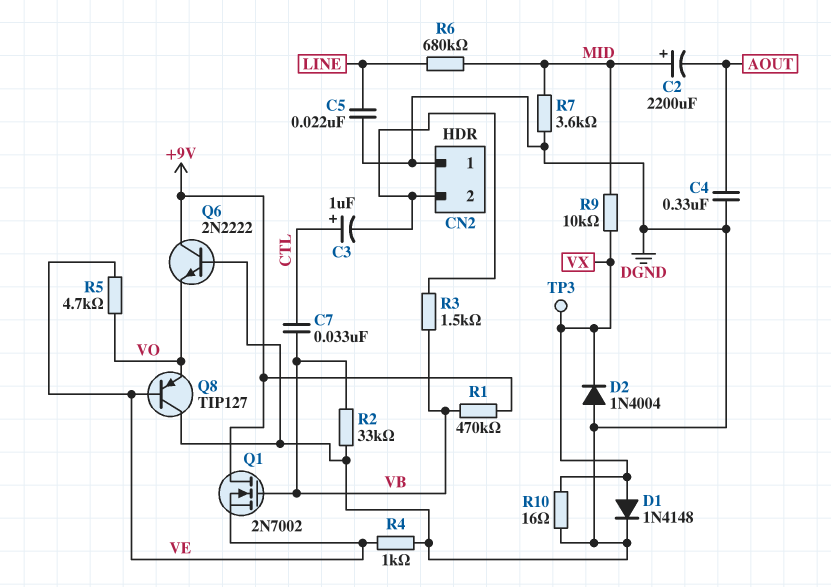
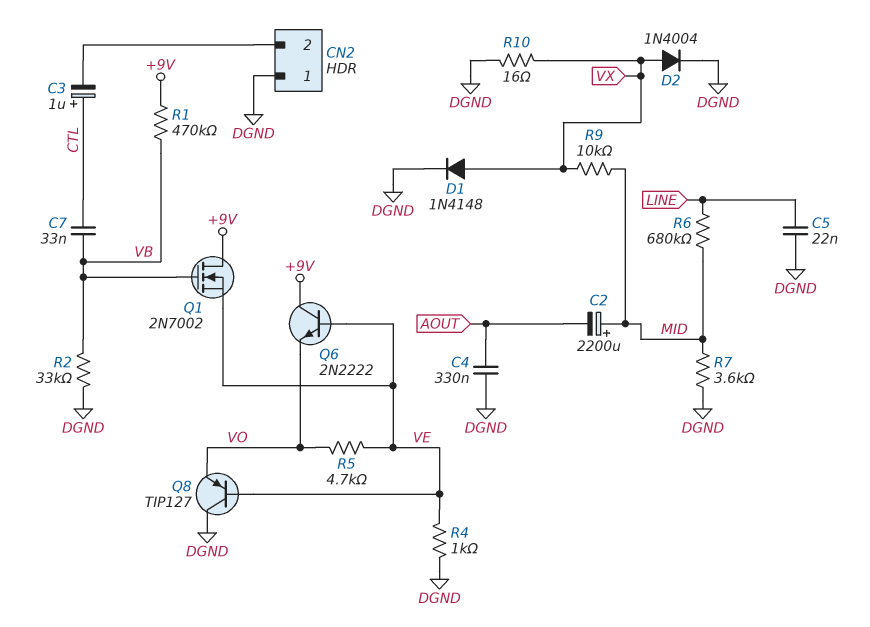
D2: diode 1N4004 (A DGND, K VX) -> diode 1N4004 (A VX, K DGND)
Q6: NPN 2N2222 (B DGND, C +9V, E VO) -> NPN 2N2222 (B VE, C +9V, E VO)
R3: 1.5k (CN2/2, VB) -> none
TP3: test point (VX) -> none

